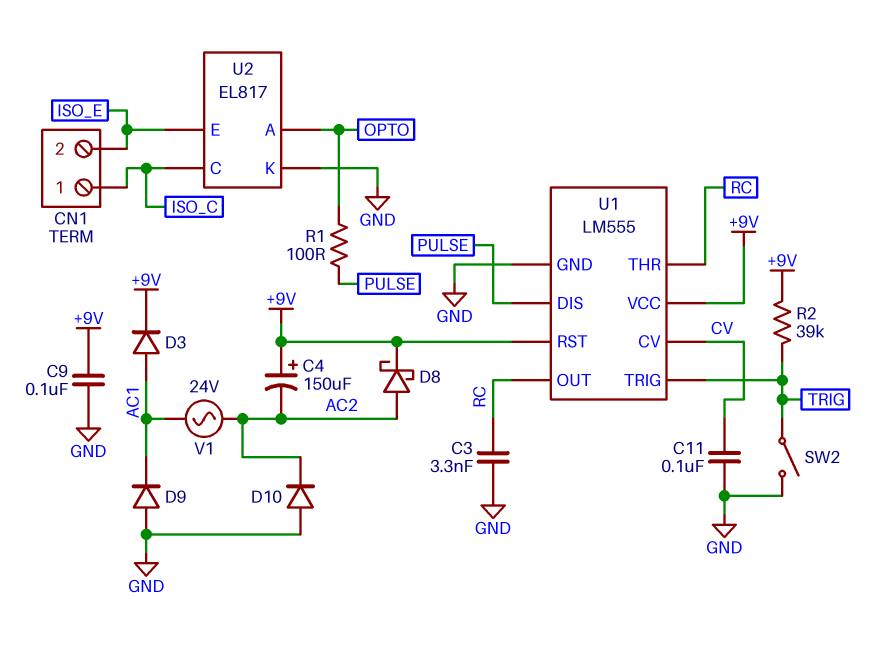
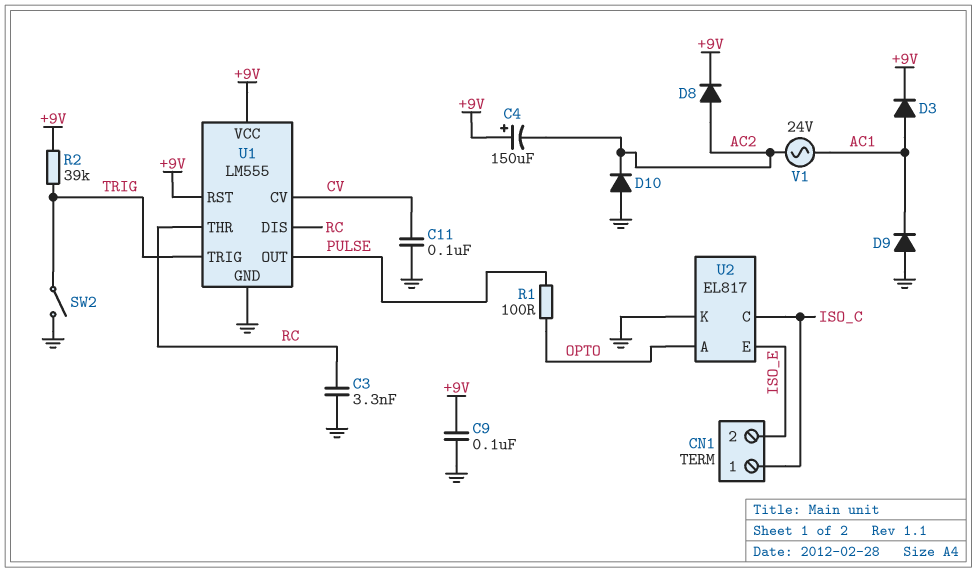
D8: schottky (A AC2, K +9V) -> diode (A AC2, K +9V)
U1 pin DIS: PULSE -> RC
U1 pin OUT: RC -> PULSE

